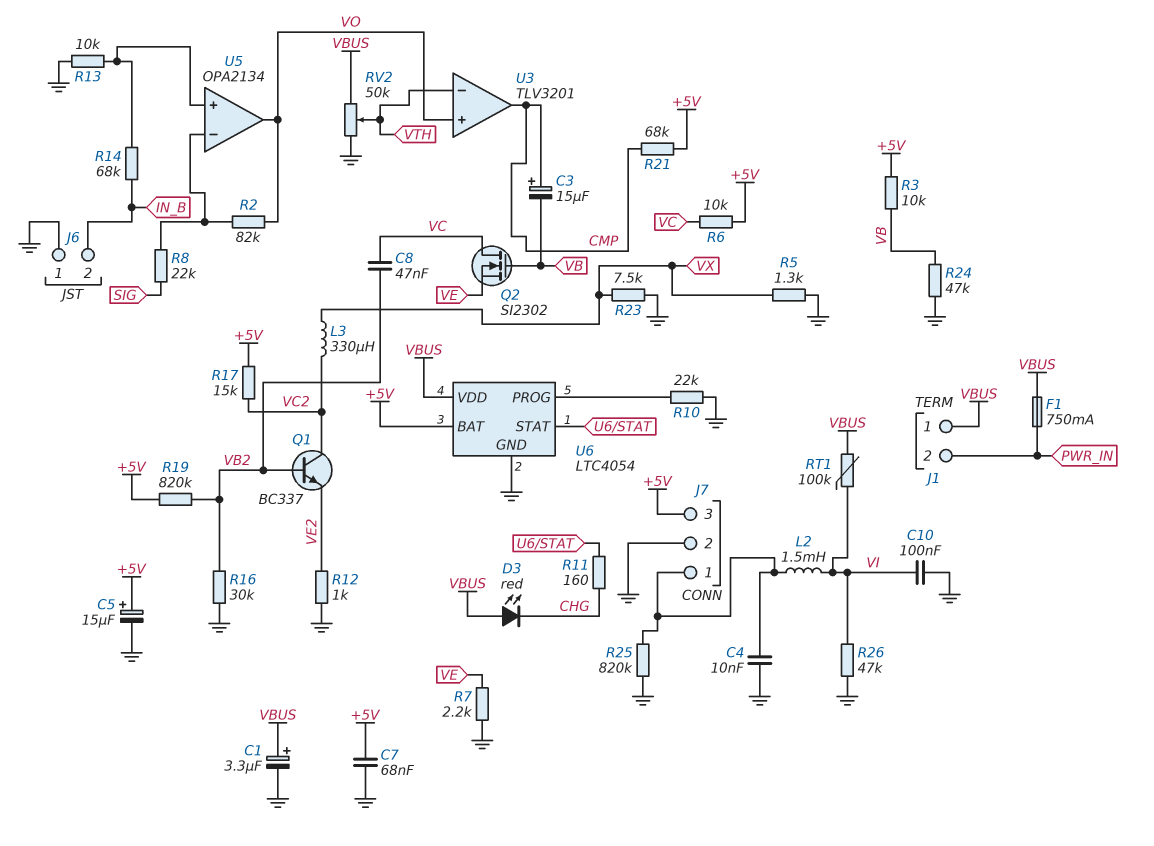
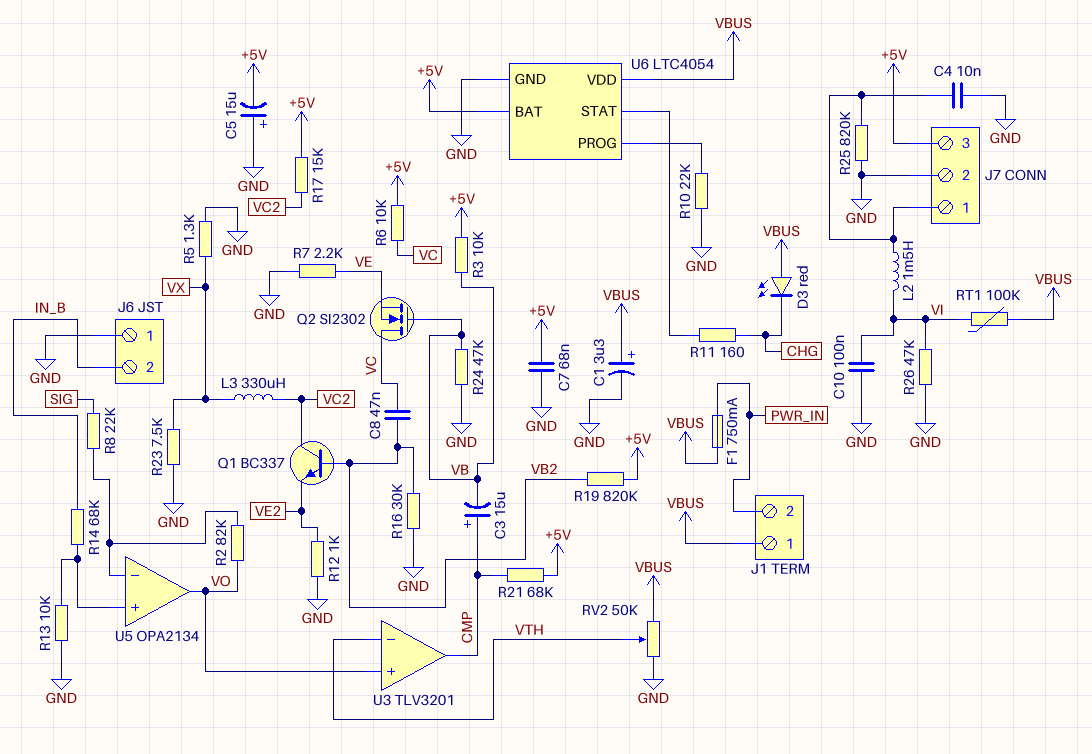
C5: 15uF (plus +5V, minus GND) -> 15uF (plus GND, minus +5V)

